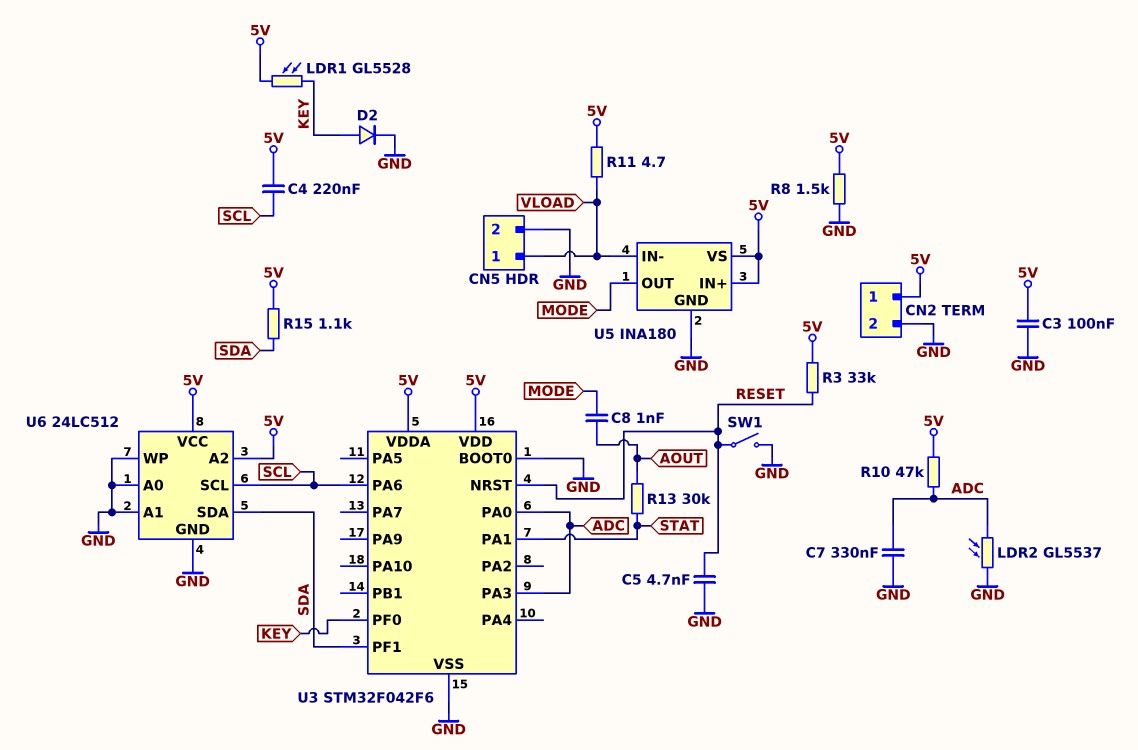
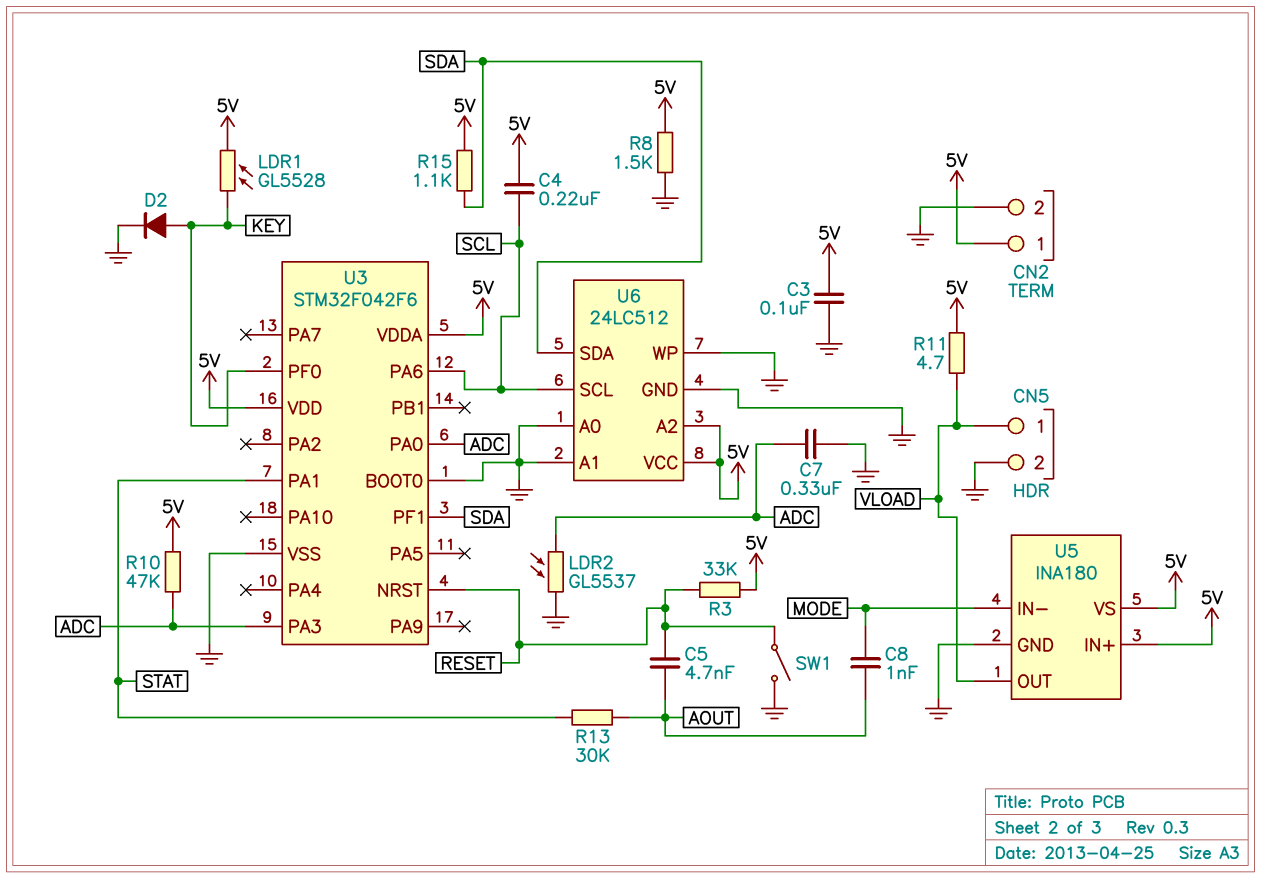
C5: 4.7nF (GND, RESET) -> 4.7nF (AOUT, RESET)
U5 pin IN-: VLOAD -> MODE
U5 pin OUT: MODE -> VLOAD

